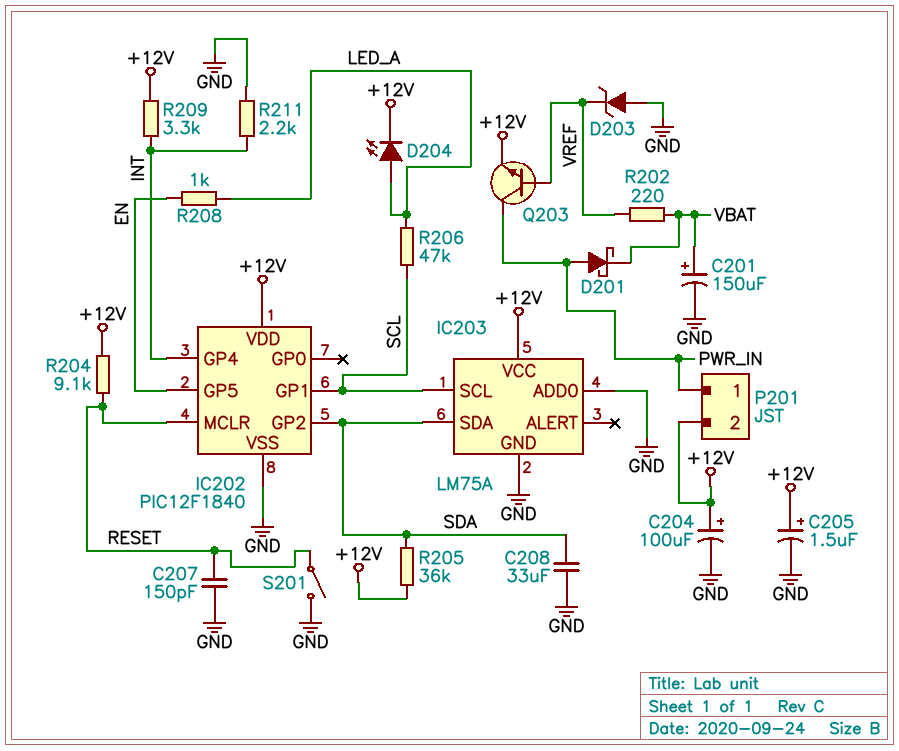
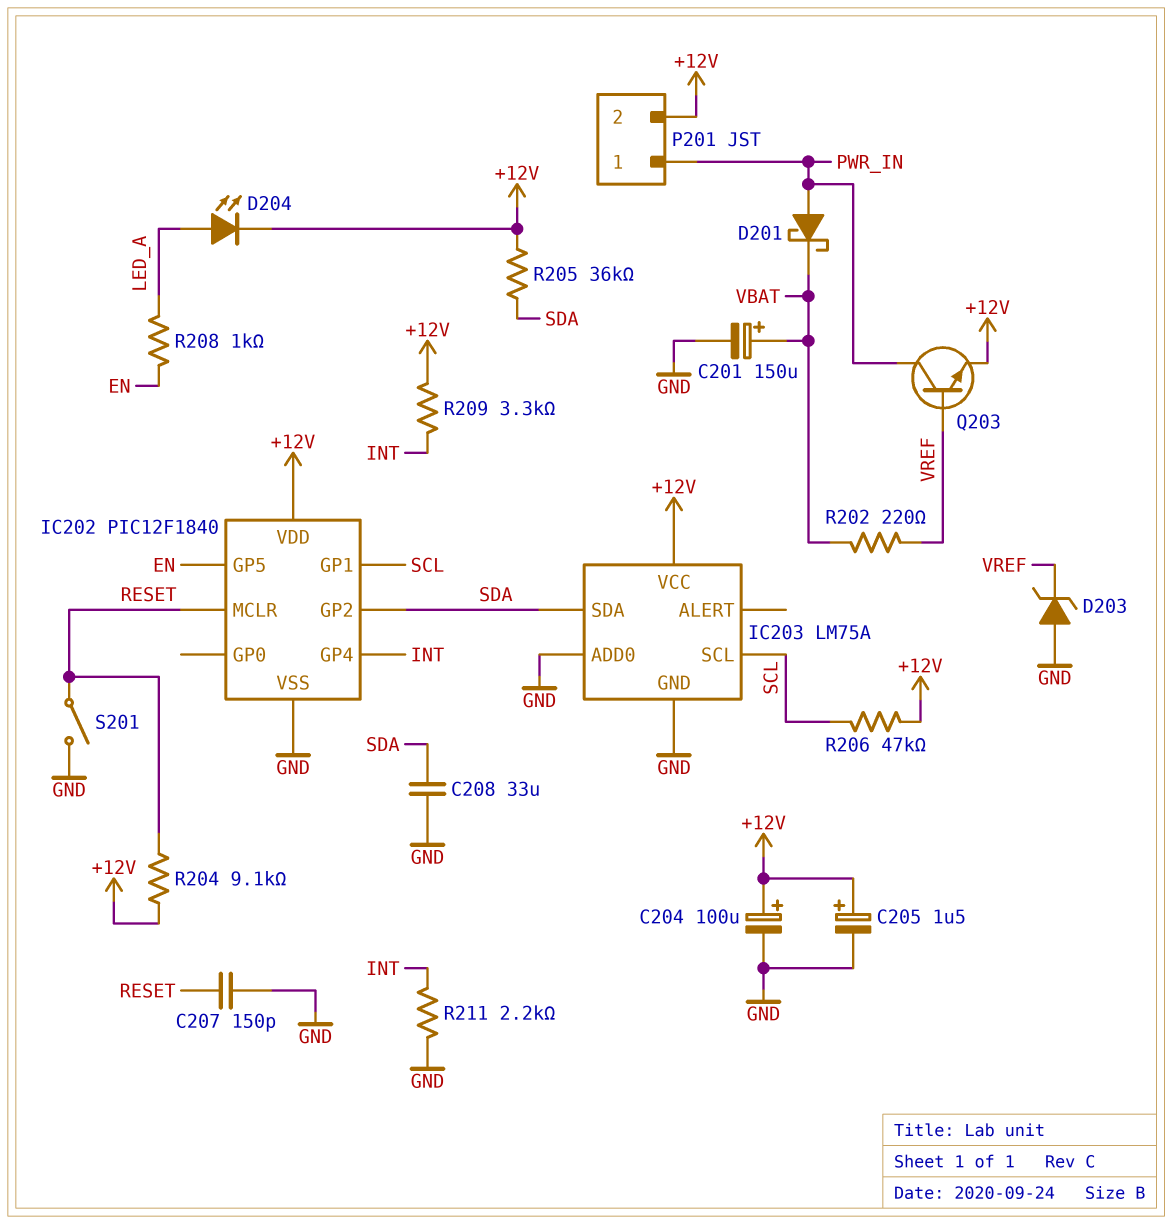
R206: 47k (LED_A, SCL) -> 47k (+12V, SCL)

